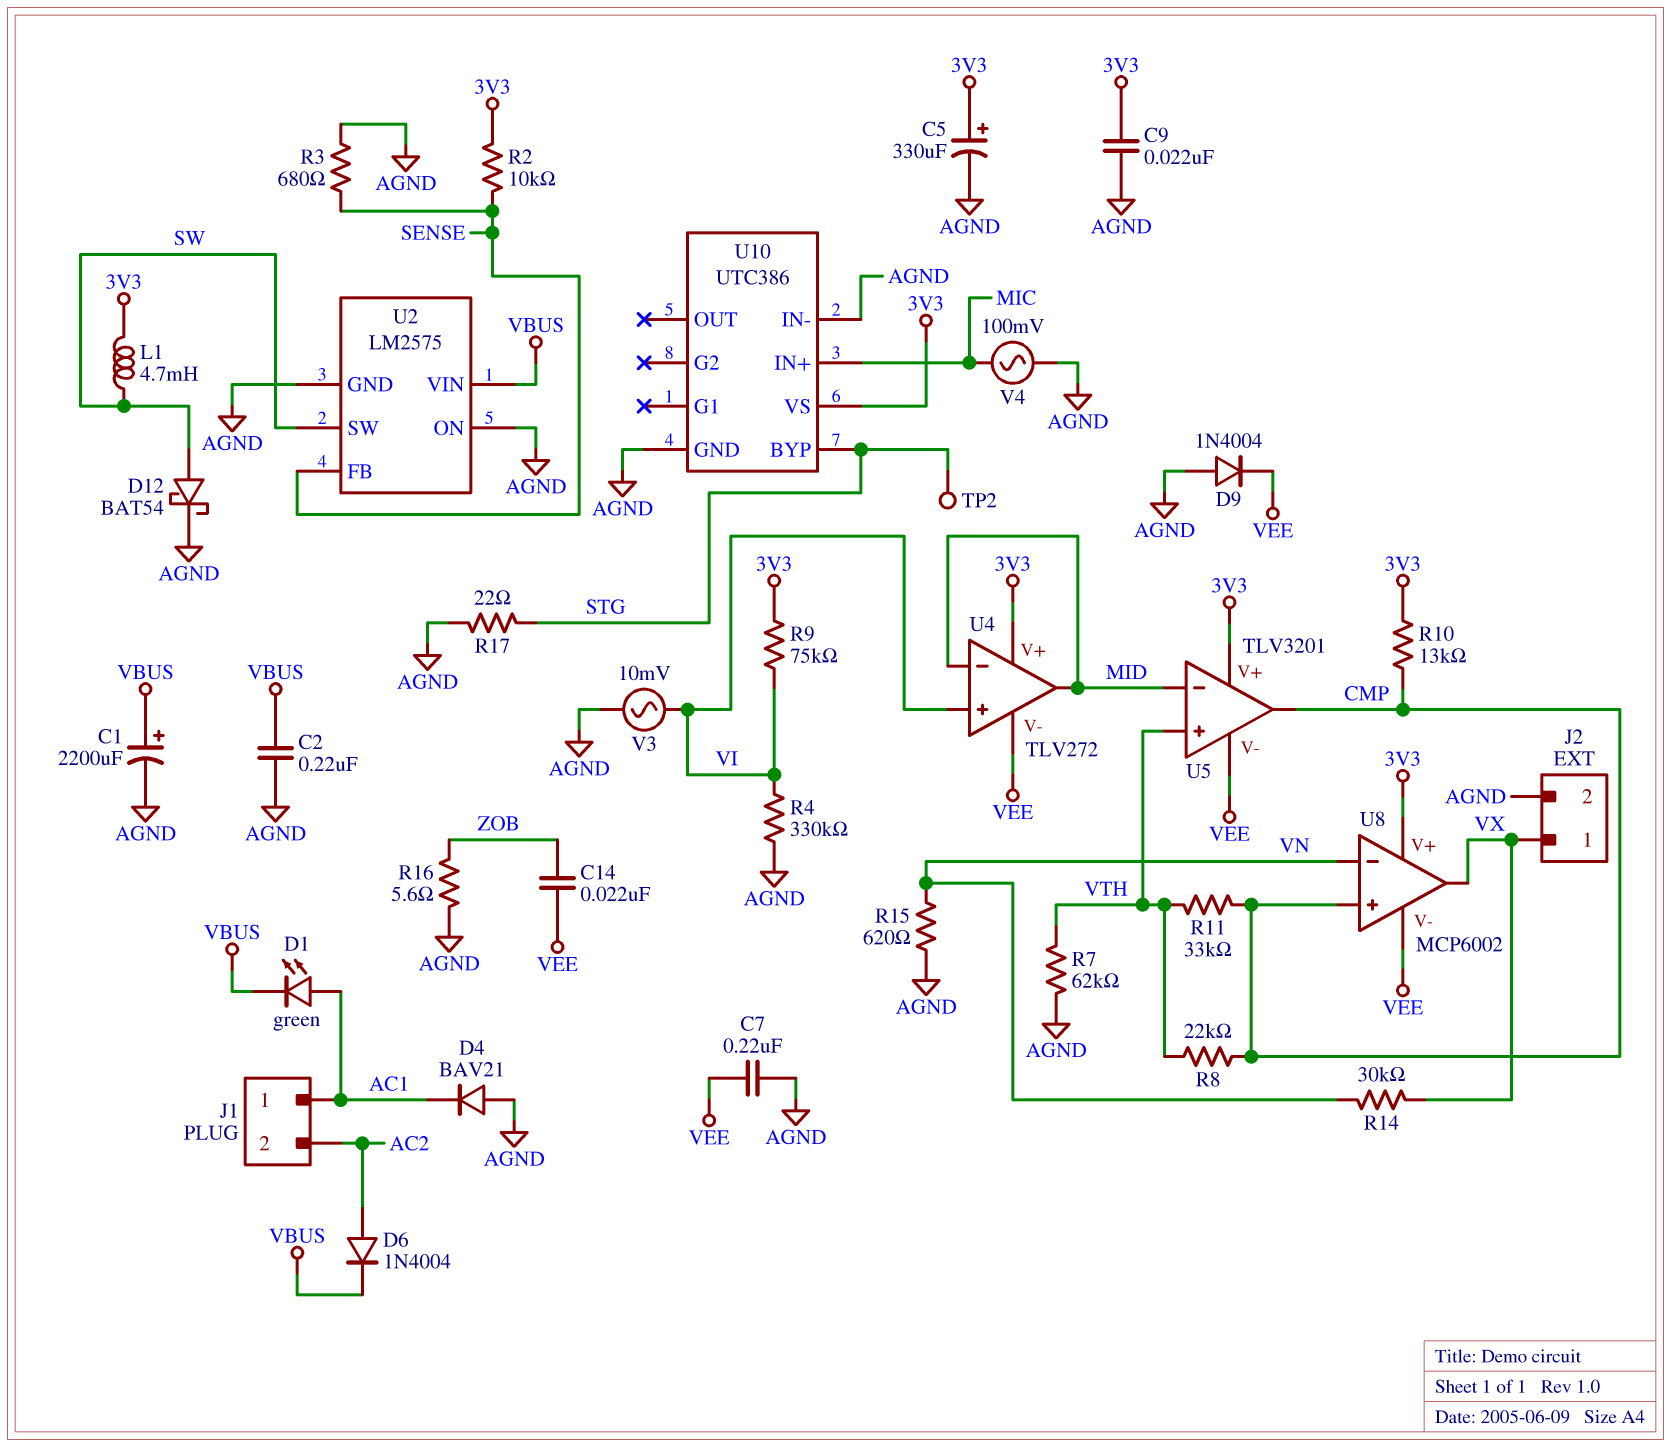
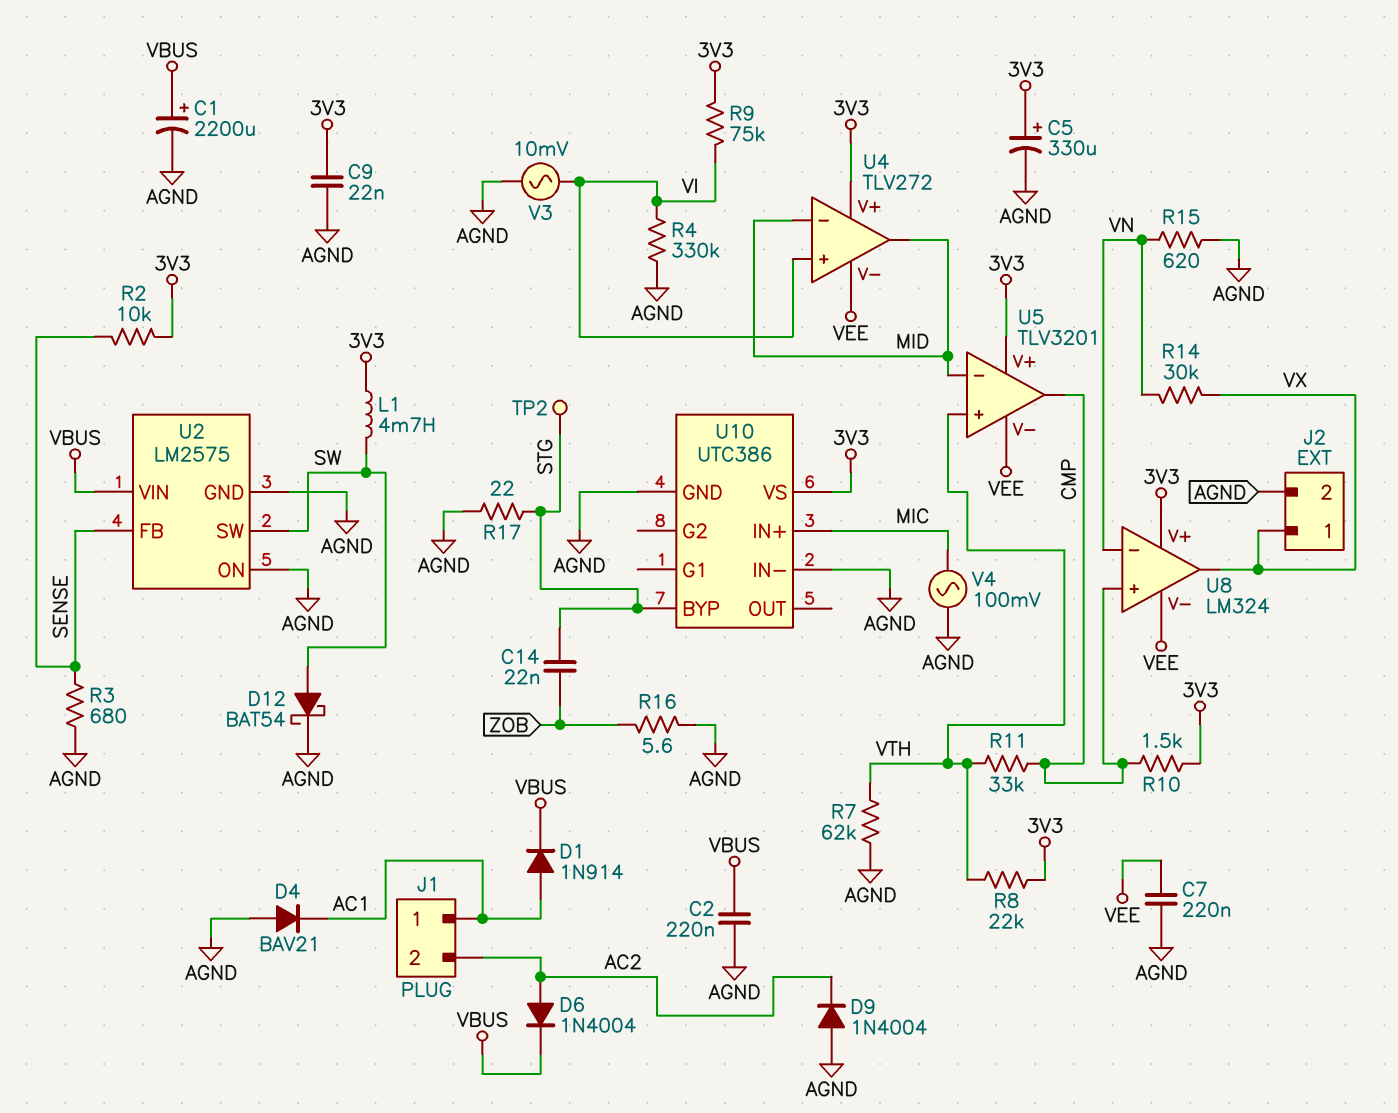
C14: 22nF (VEE, ZOB) -> 22nF (STG, ZOB)
D1: LED green (A AC1, K VBUS) -> diode 1N914 (A AC1, K VBUS)
D9: diode 1N4004 (A AGND, K VEE) -> diode 1N4004 (A AGND, K AC2)
R8: 22k (CMP, VTH) -> 22k (3V3, VTH)
R10: 13k (3V3, CMP) -> 1.5k (3V3, CMP)
U8: MCP6002 -> LM324

